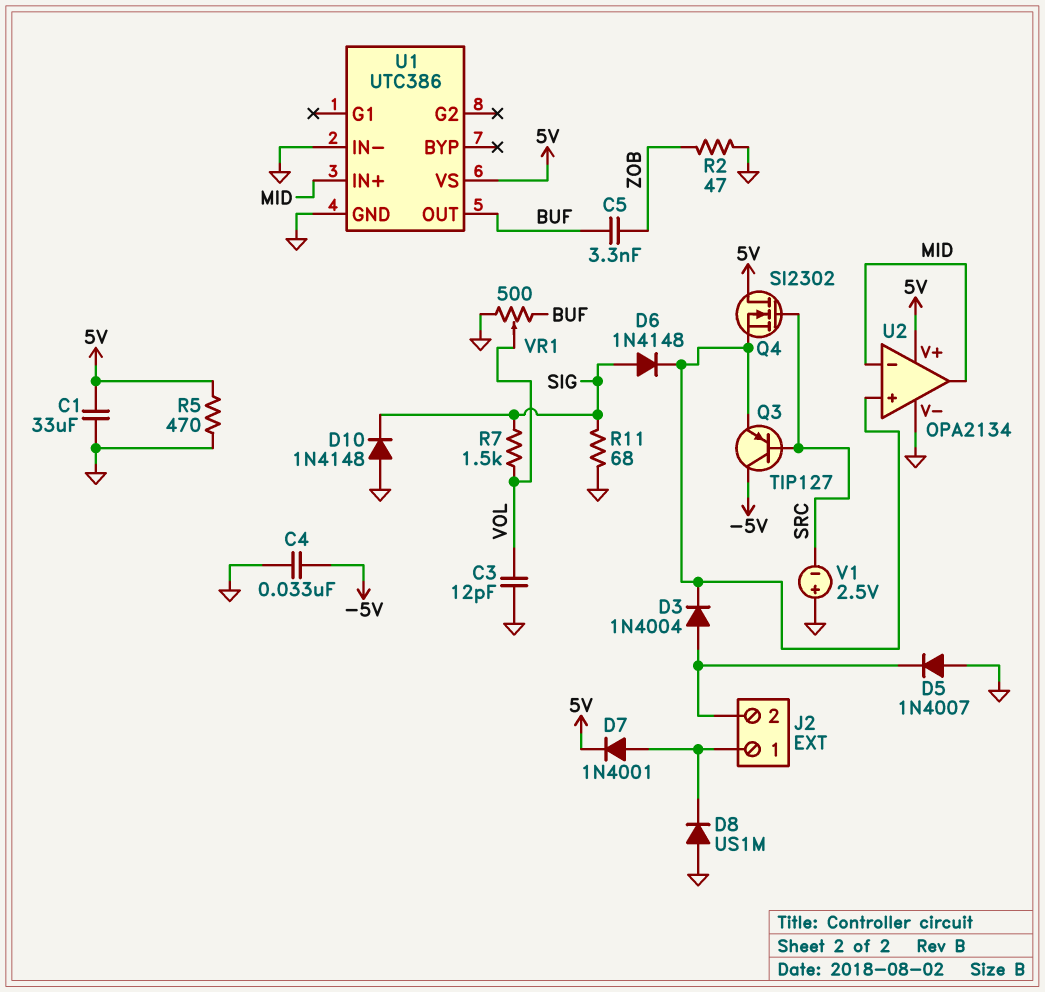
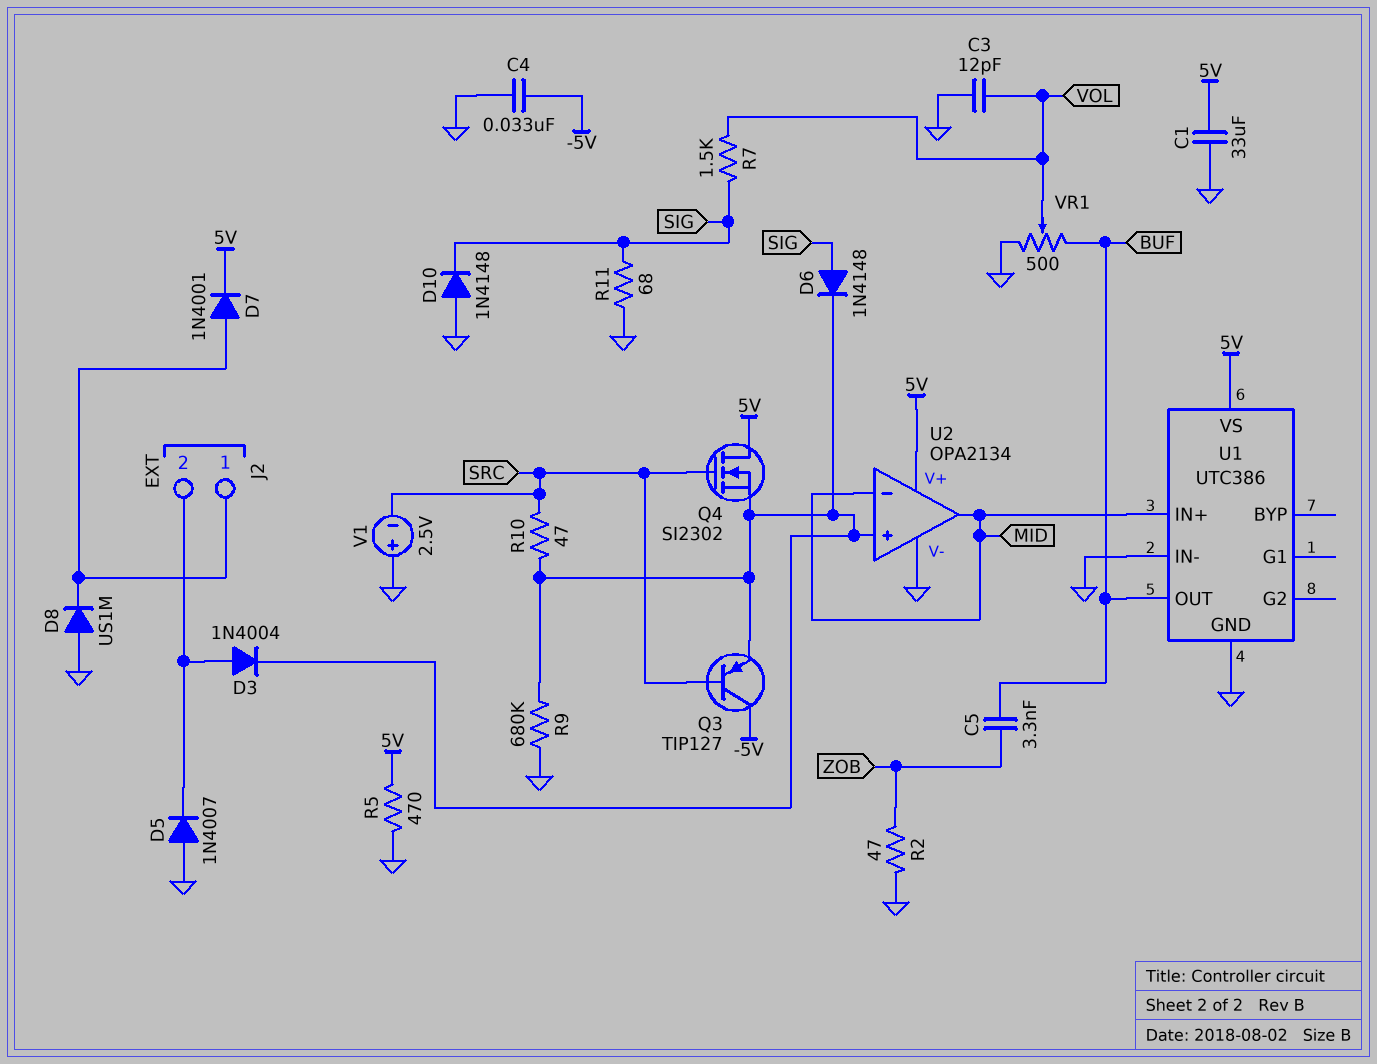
R9: none -> 680k (GND, U2/in+)
R10: none -> 47 (SRC, U2/in+)

